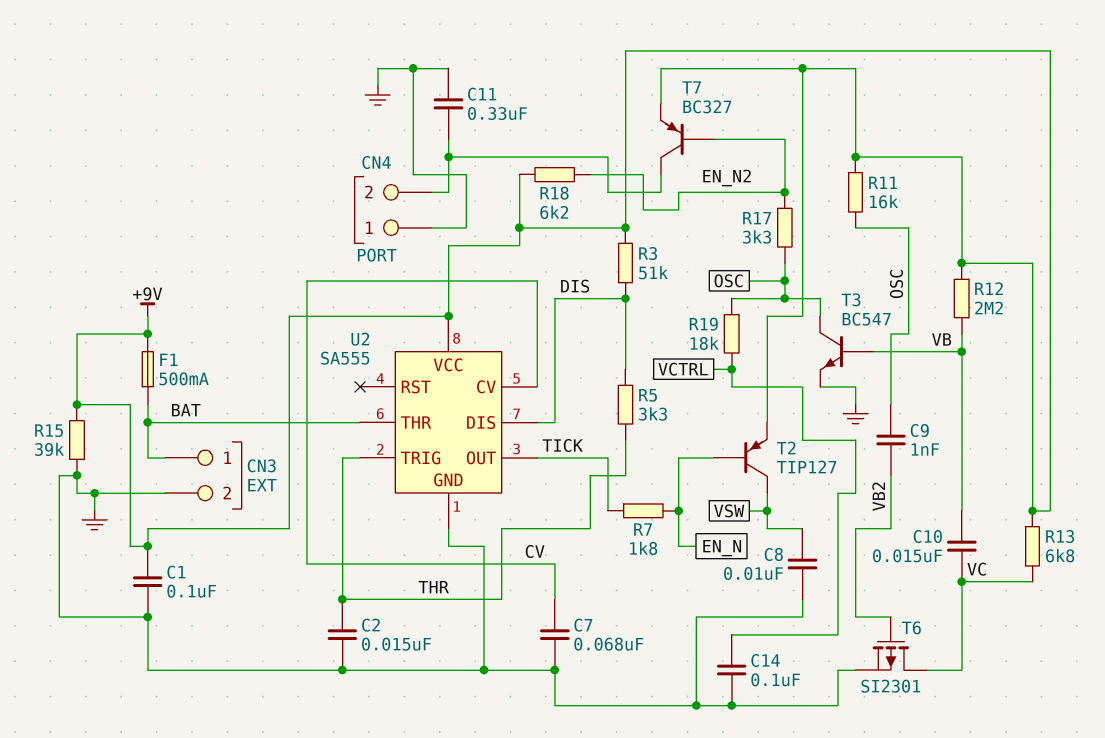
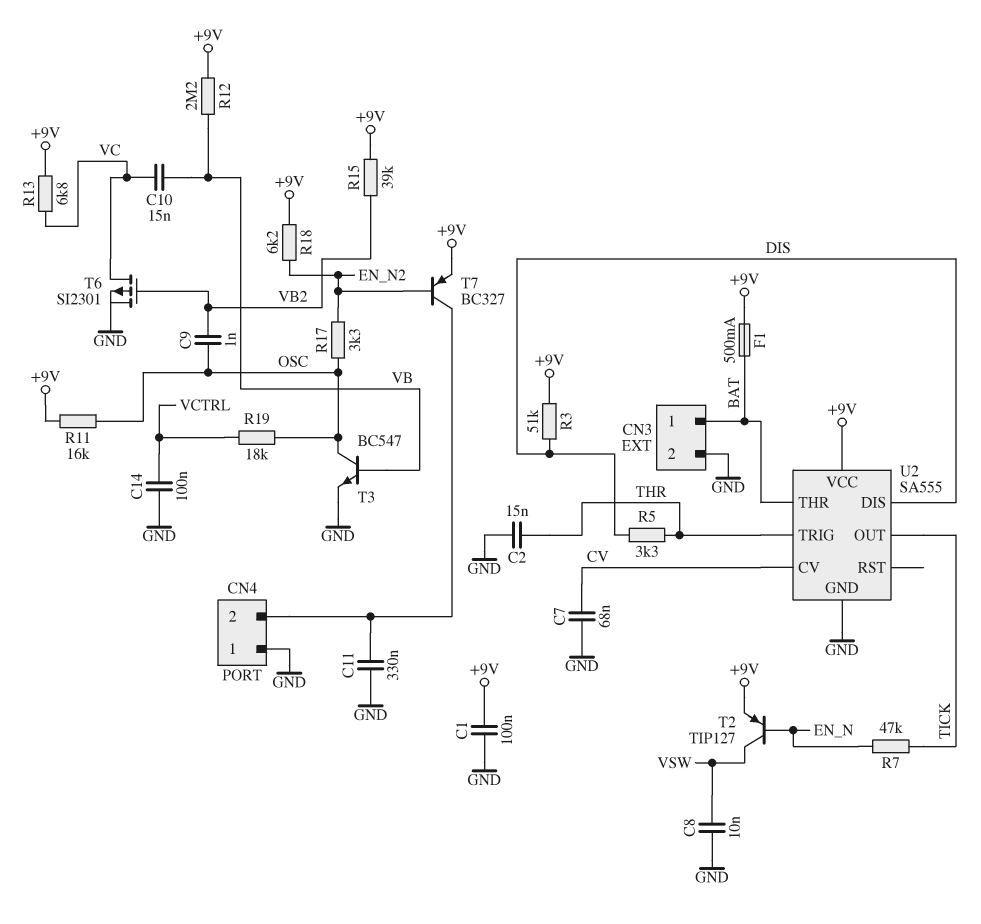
R7: 1.8k (EN_N, TICK) -> 47k (EN_N, TICK)
R15: 39k (+9V, GND) -> 39k (+9V, VB2)

